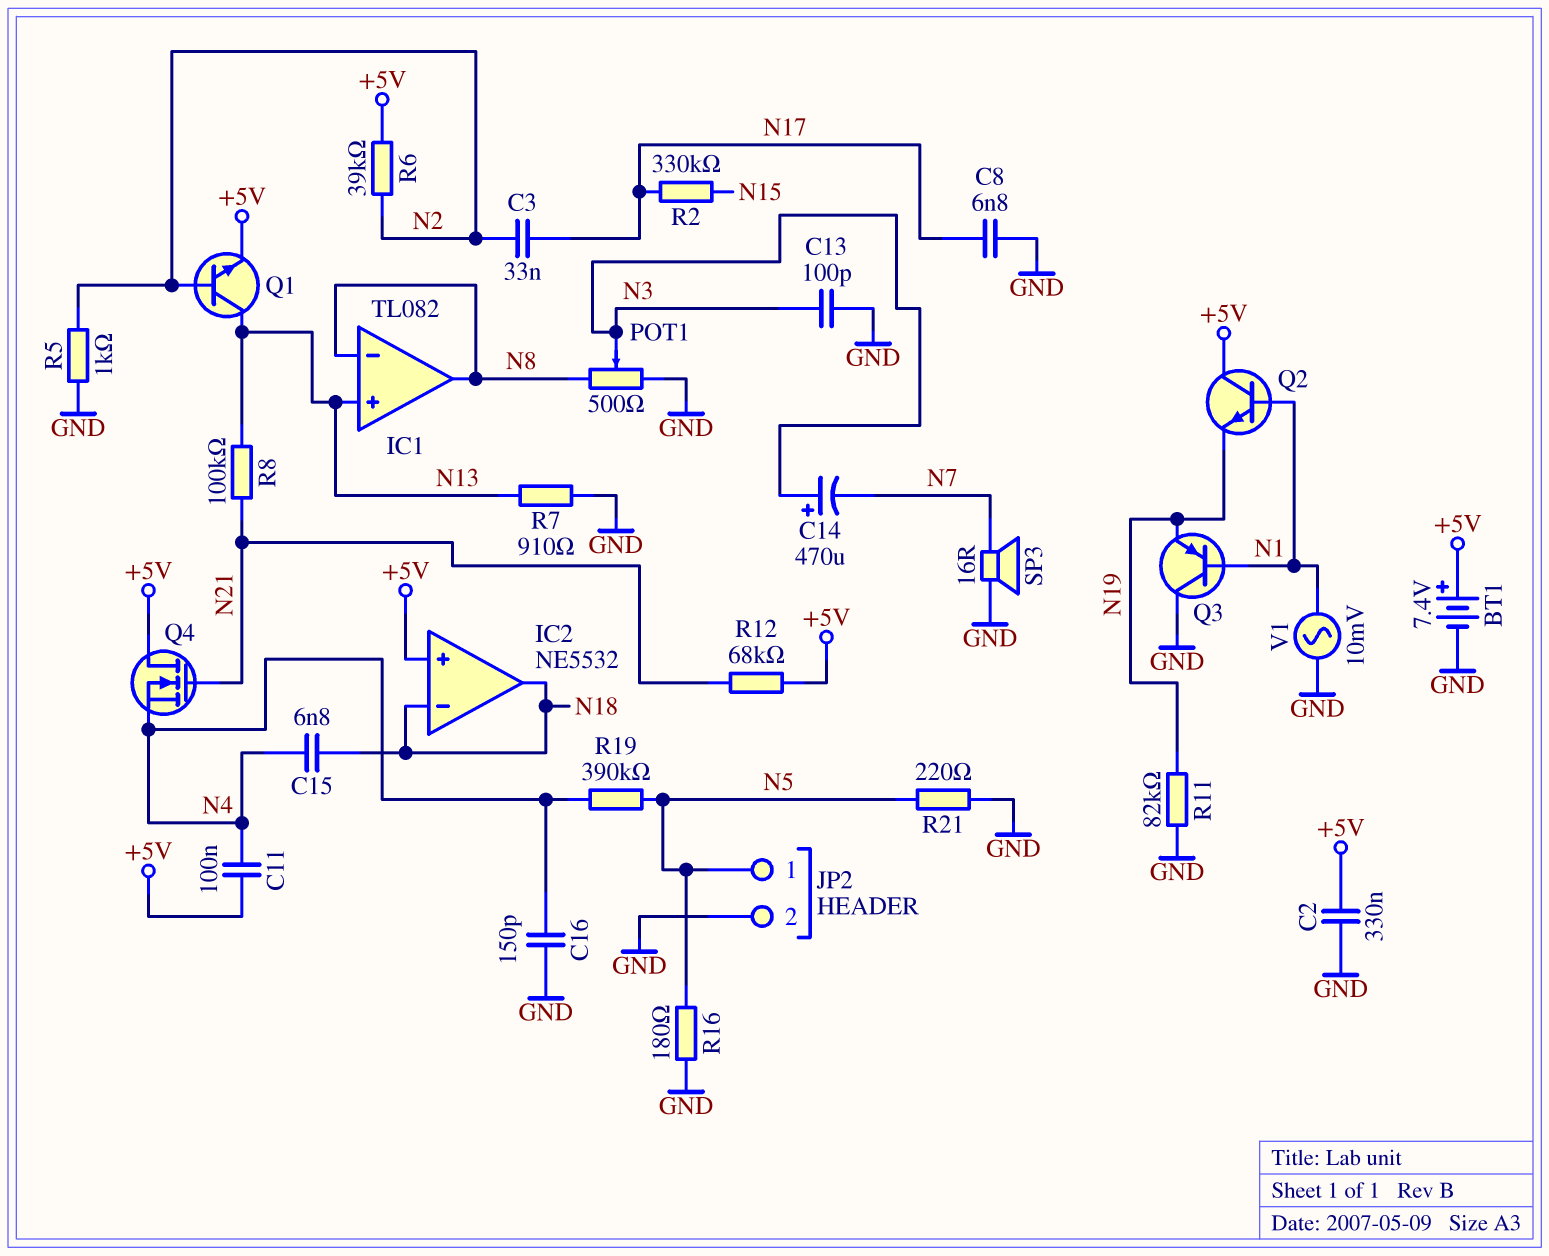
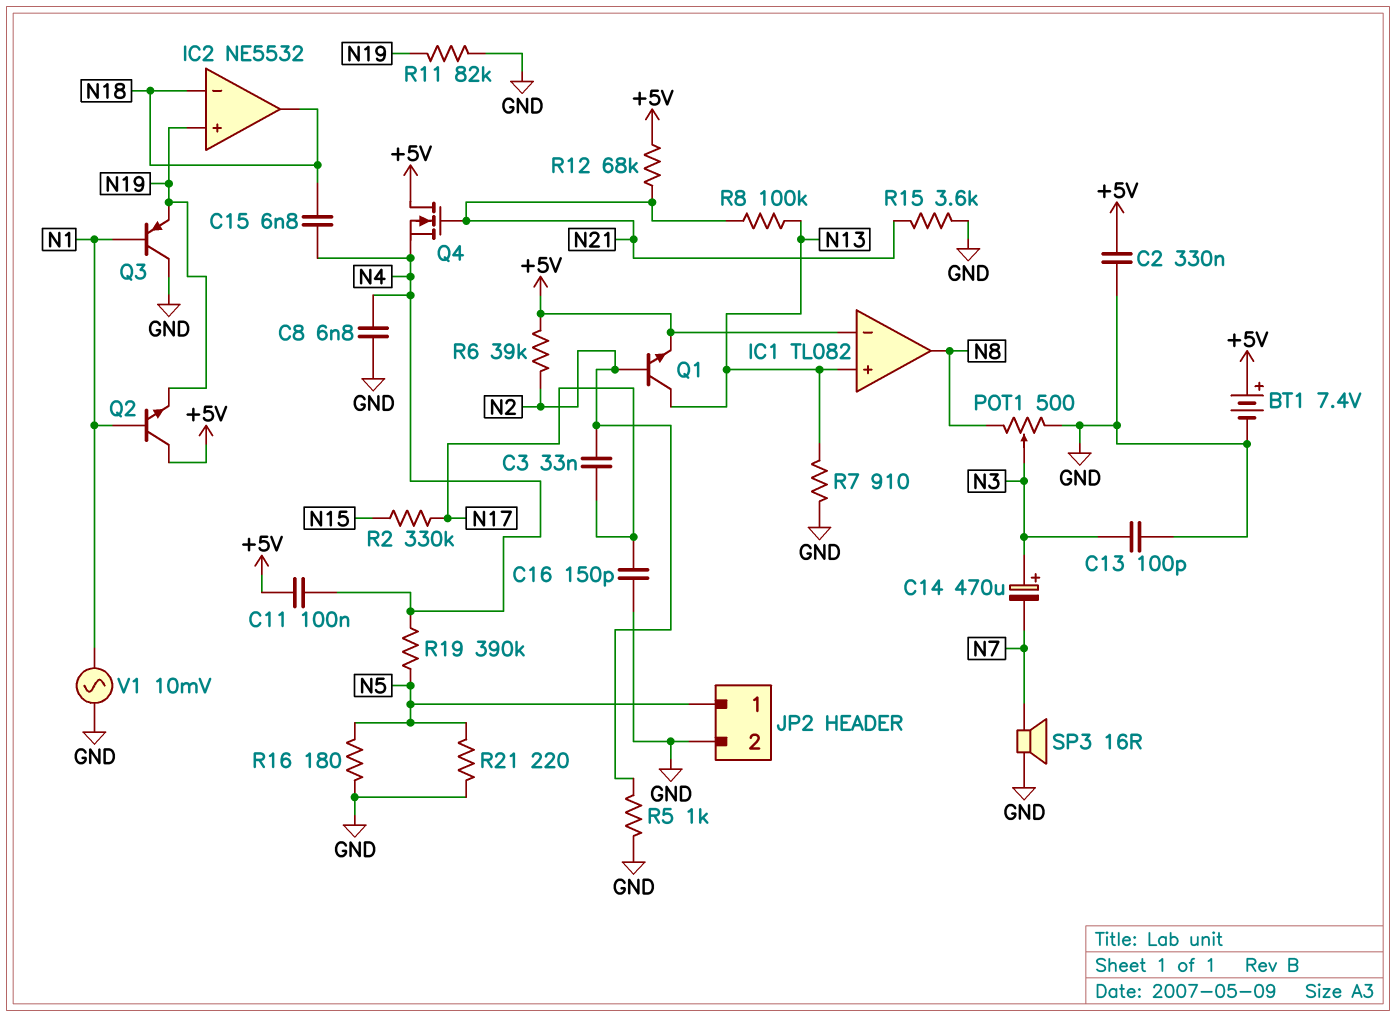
C8: 6.8nF (GND, N17) -> 6.8nF (GND, N4)
C16: 150pF (GND, N4) -> 150pF (GND, N17)
IC1 pin in-: N8 -> +5V
IC2 pin in+: +5V -> N19
R15: none -> 3.6k (GND, N21)

